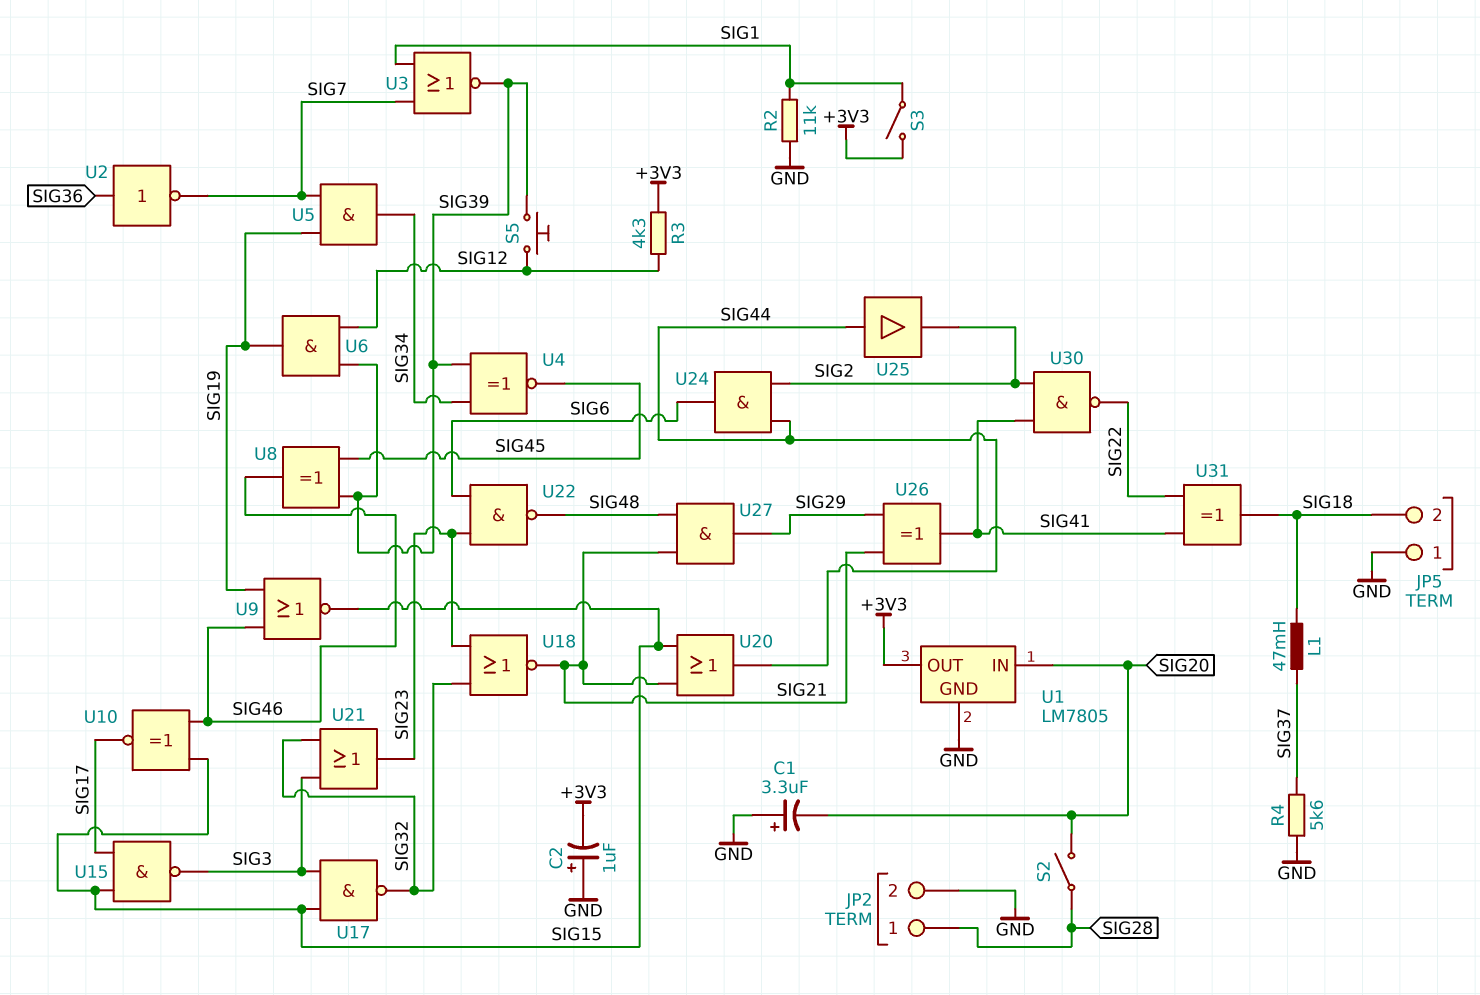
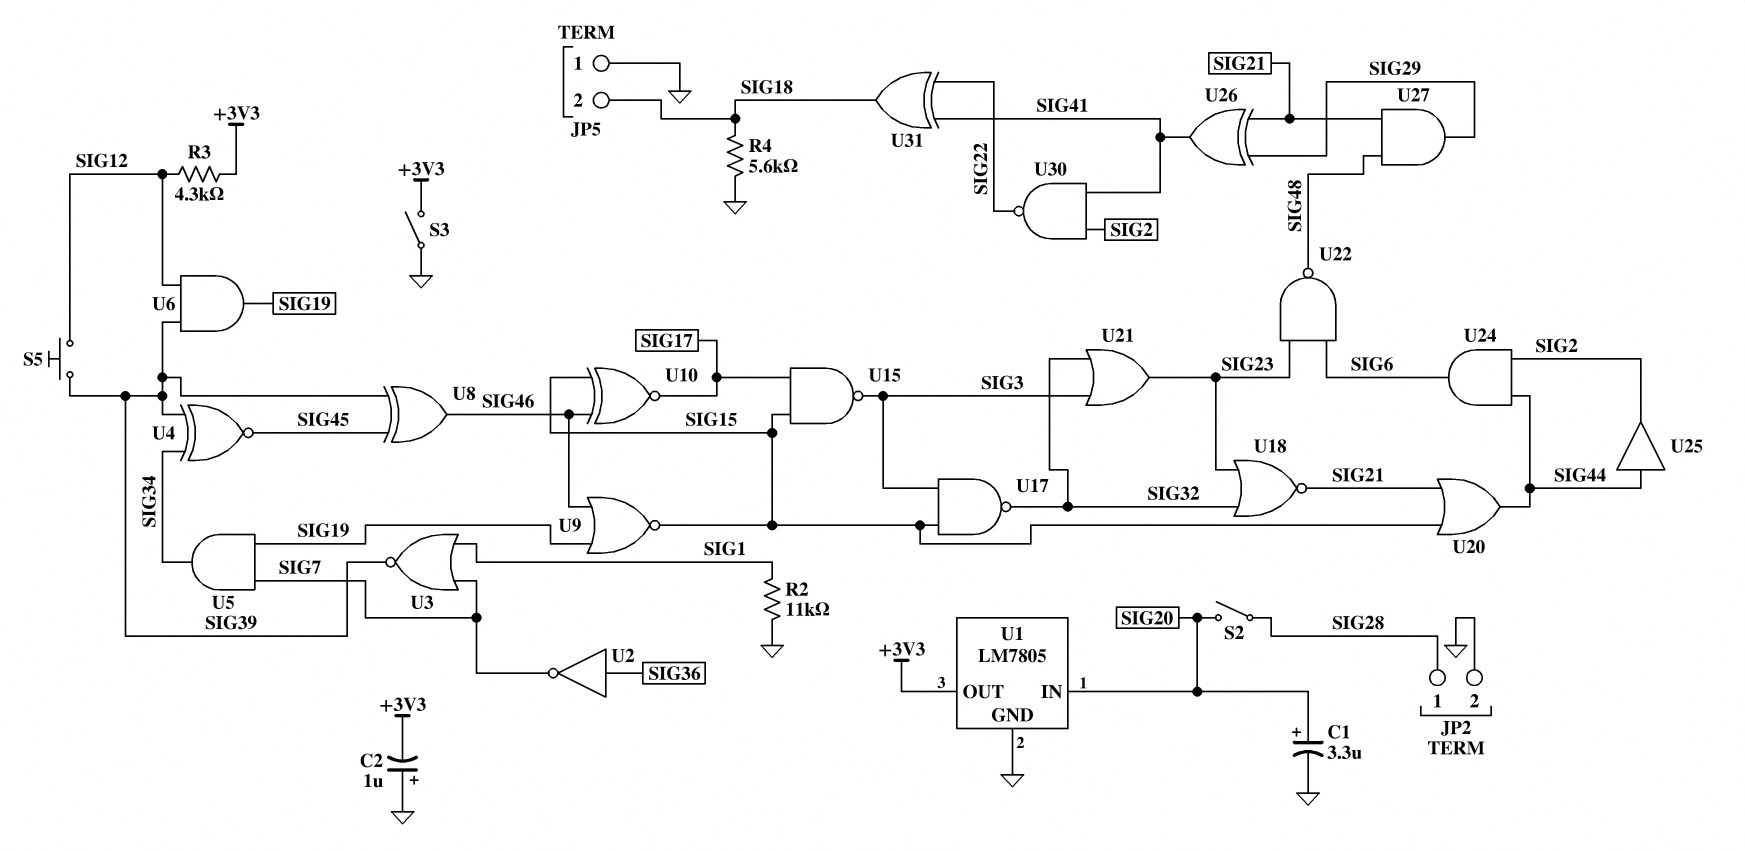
C1: 3.3uF (plus GND, minus SIG20) -> 3.3uF (plus SIG20, minus GND)
L1: 47mH (SIG18, SIG37) -> none
R4: 5.6k (GND, SIG37) -> 5.6k (GND, SIG18)
S3: switch (+3V3, SIG1) -> switch (+3V3, GND)

